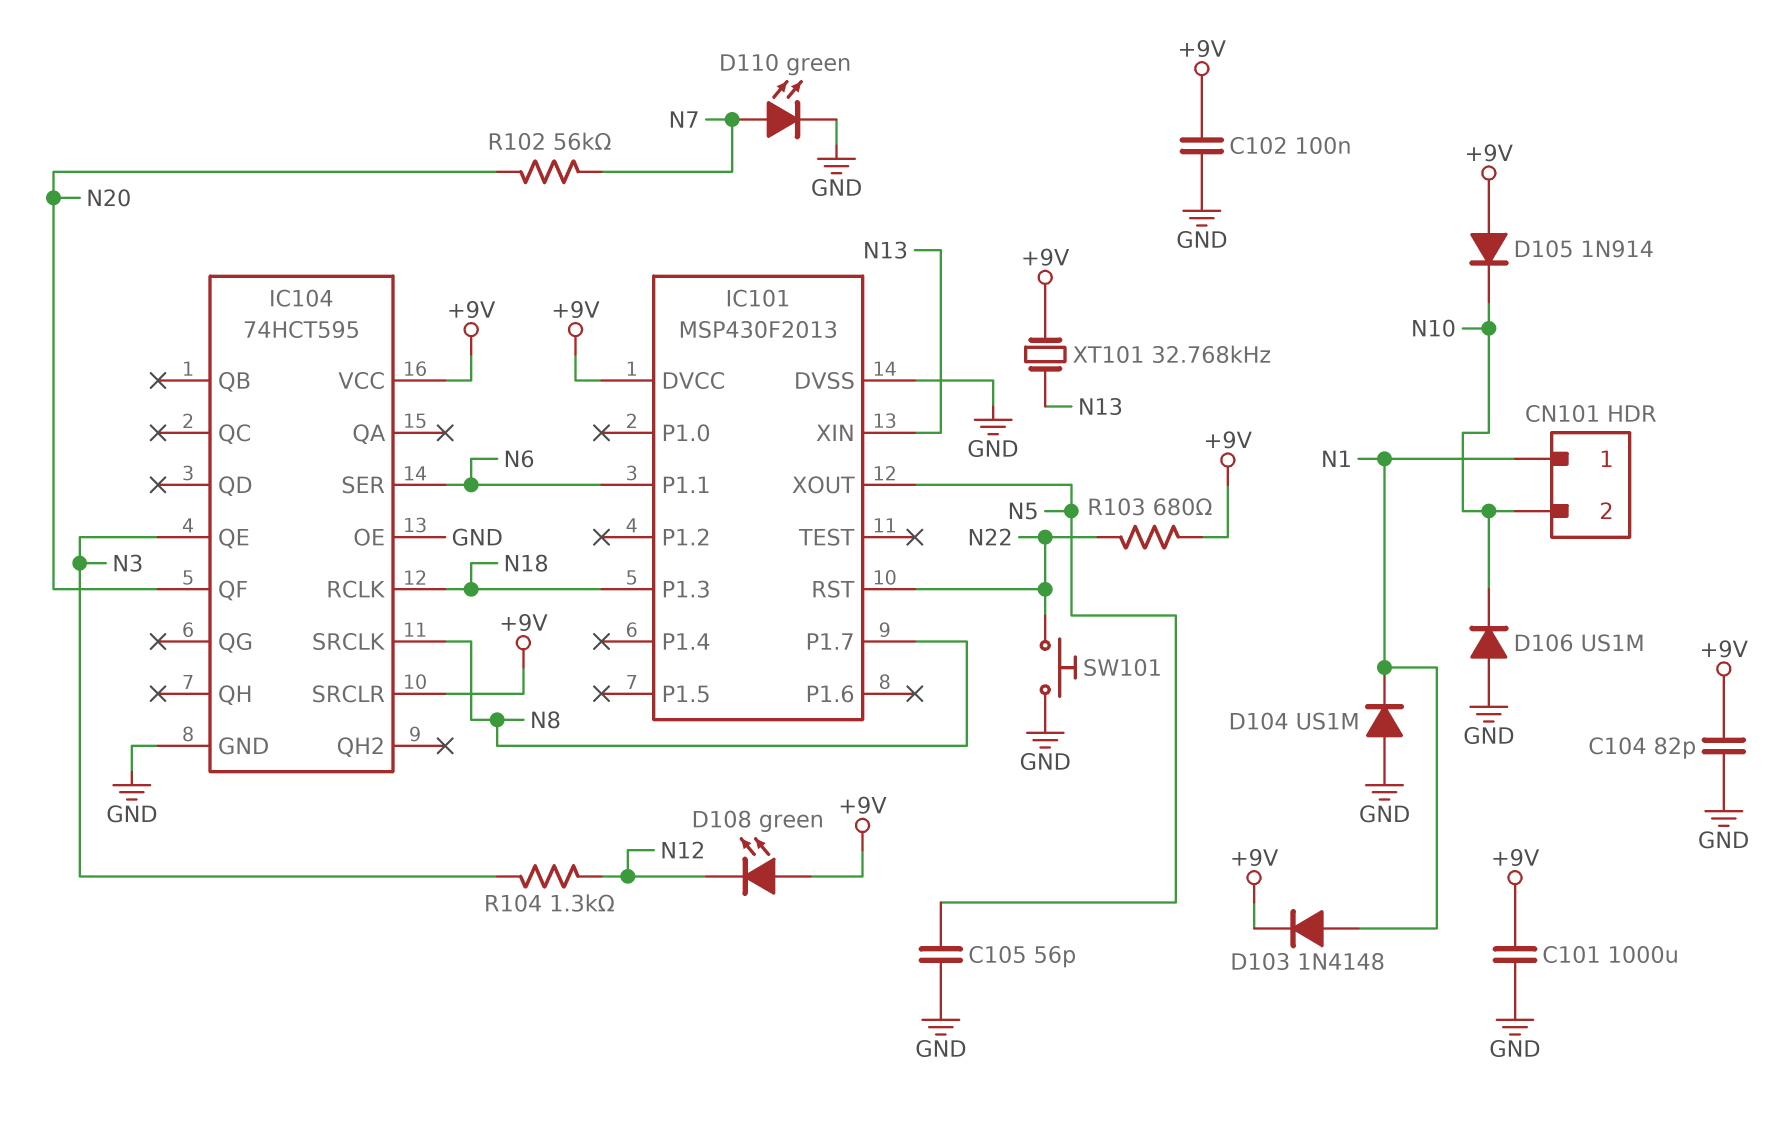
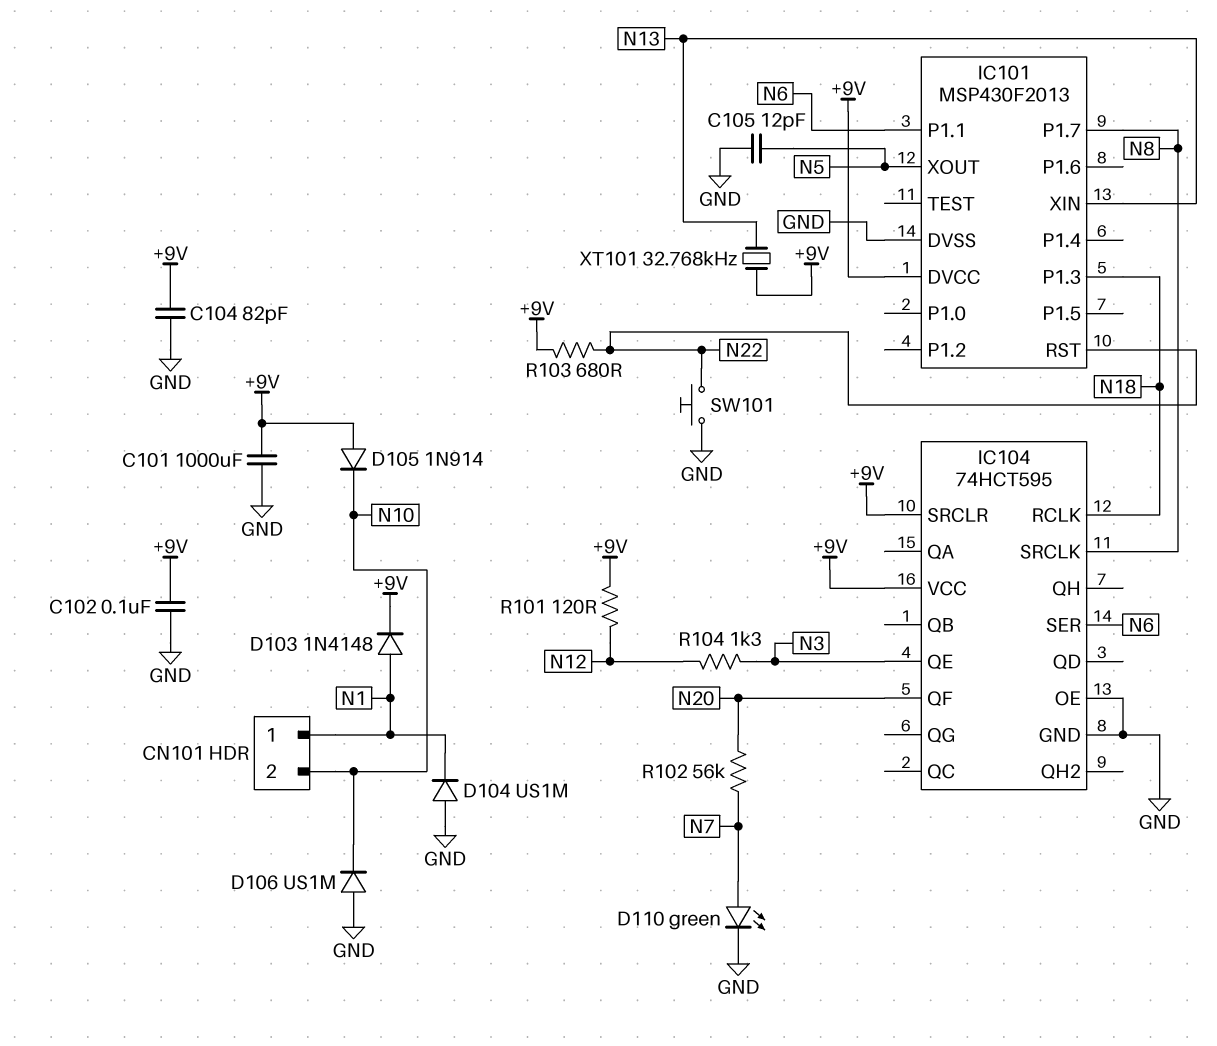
C105: 56pF (GND, N5) -> 12pF (GND, N5)
D108: LED green (A +9V, K N12) -> none
R101: none -> 120 (+9V, N12)

